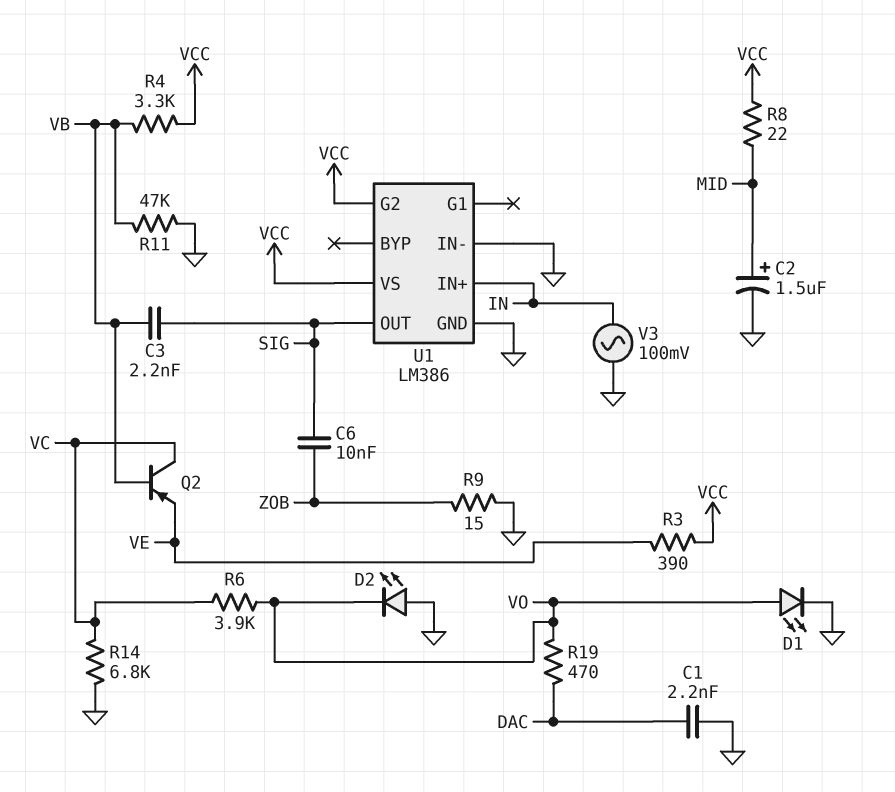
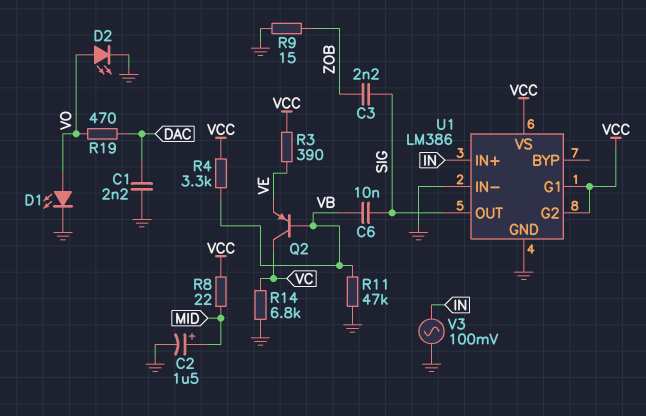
C3: 2.2nF (SIG, VB) -> 2.2nF (SIG, ZOB)
C6: 10nF (SIG, ZOB) -> 10nF (SIG, VB)
D2: LED (A GND, K VO) -> LED (A VO, K GND)
R6: 3.9k (VC, VO) -> none
U1 pin G1: none -> VCC

